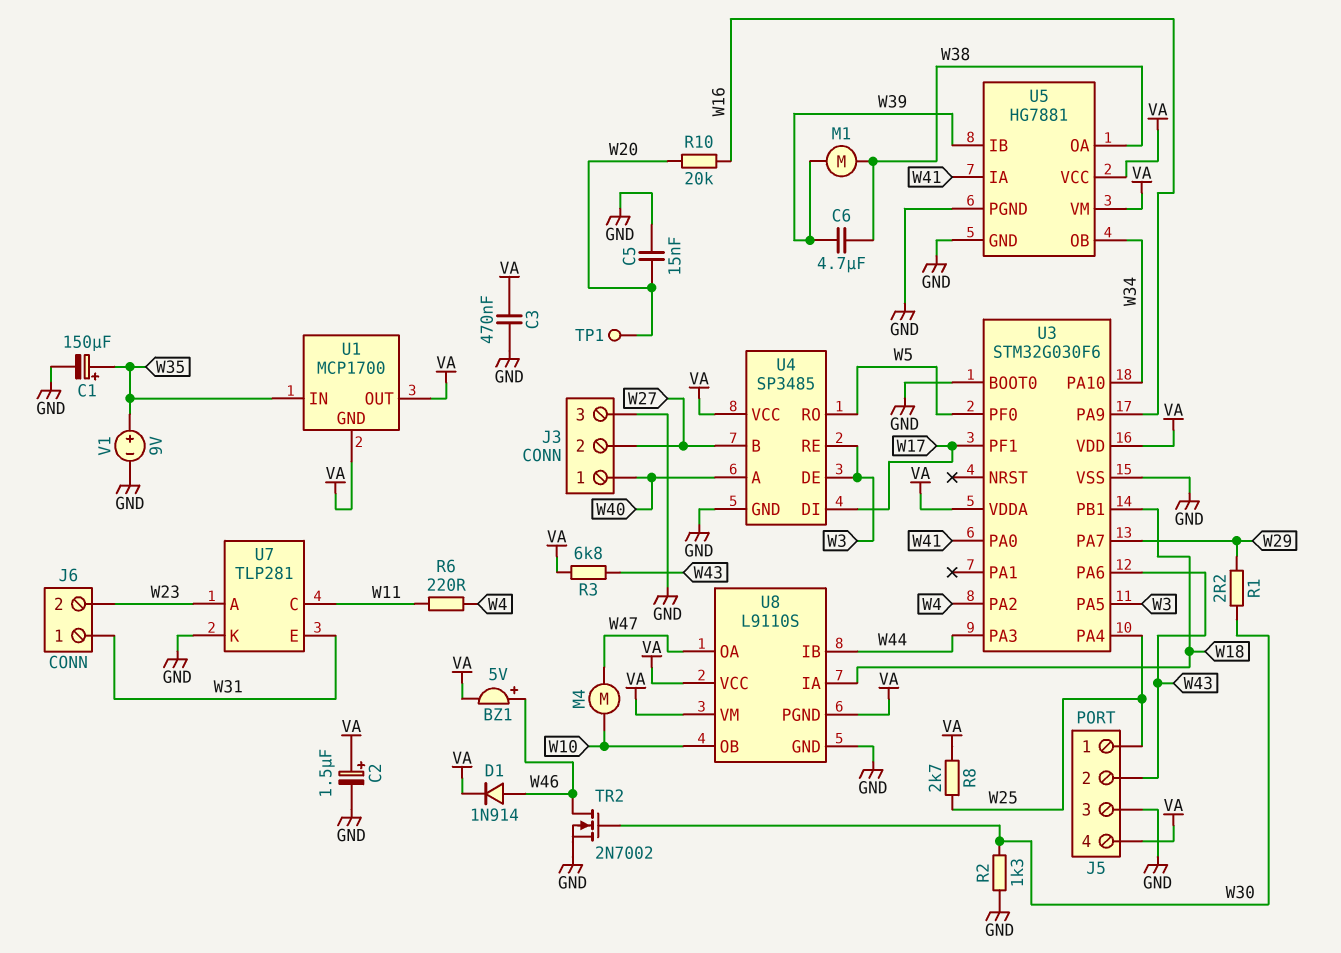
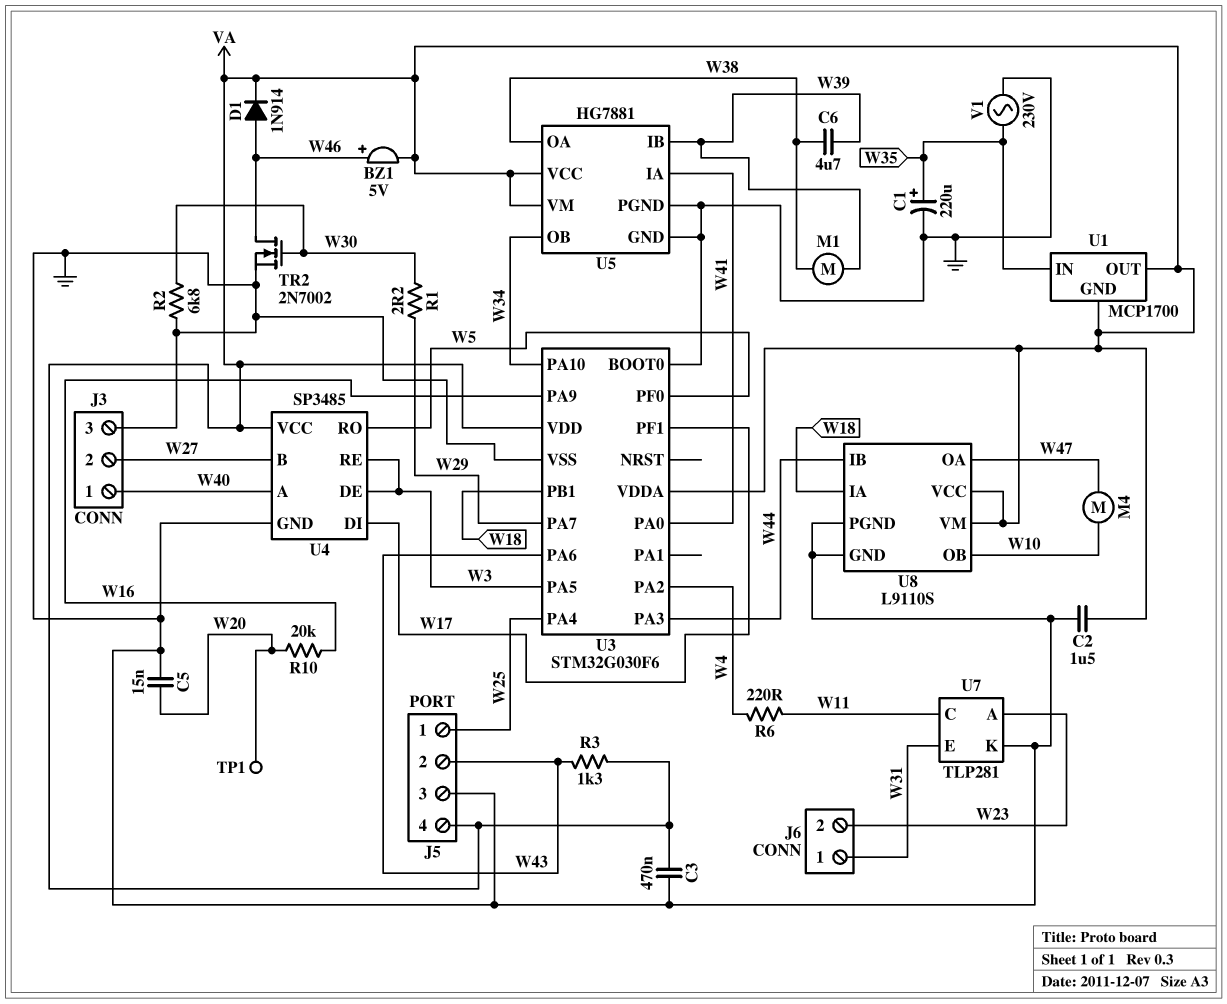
C1: 150uF (plus W35, minus GND) -> 220uF (plus W35, minus GND)
C2: 1.5uF (plus VA, minus GND) -> 1.5uF (GND, VA)
R2: 1.3k (GND, W30) -> 6.8k (GND, W30)
R3: 6.8k (VA, W43) -> 1.3k (VA, W43)
R8: 2.7k (VA, W25) -> none
U8 pin PGND: VA -> GND
V1: 9V (plus W35, minus GND) -> AC 230V (GND, W35)

